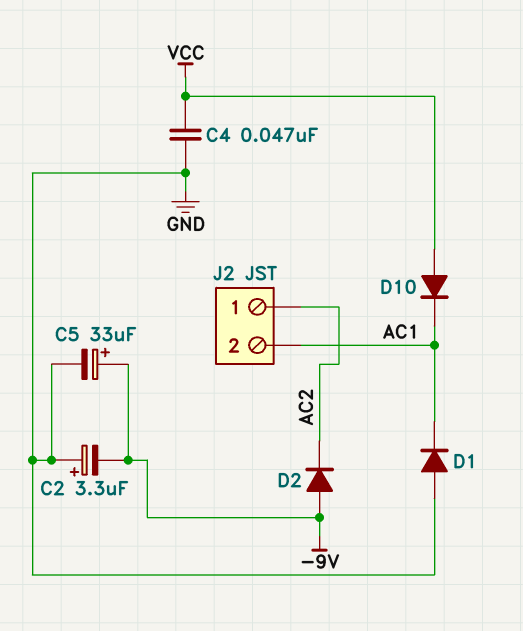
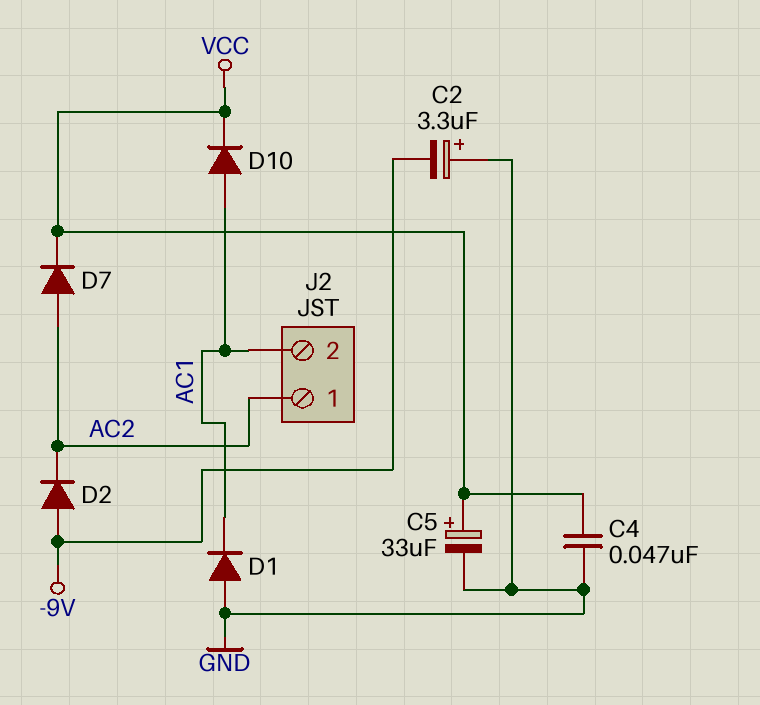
C5: 33uF (plus -9V, minus GND) -> 33uF (plus VCC, minus GND)
D7: none -> diode (A AC2, K VCC)
D10: diode (A VCC, K AC1) -> diode (A AC1, K VCC)

